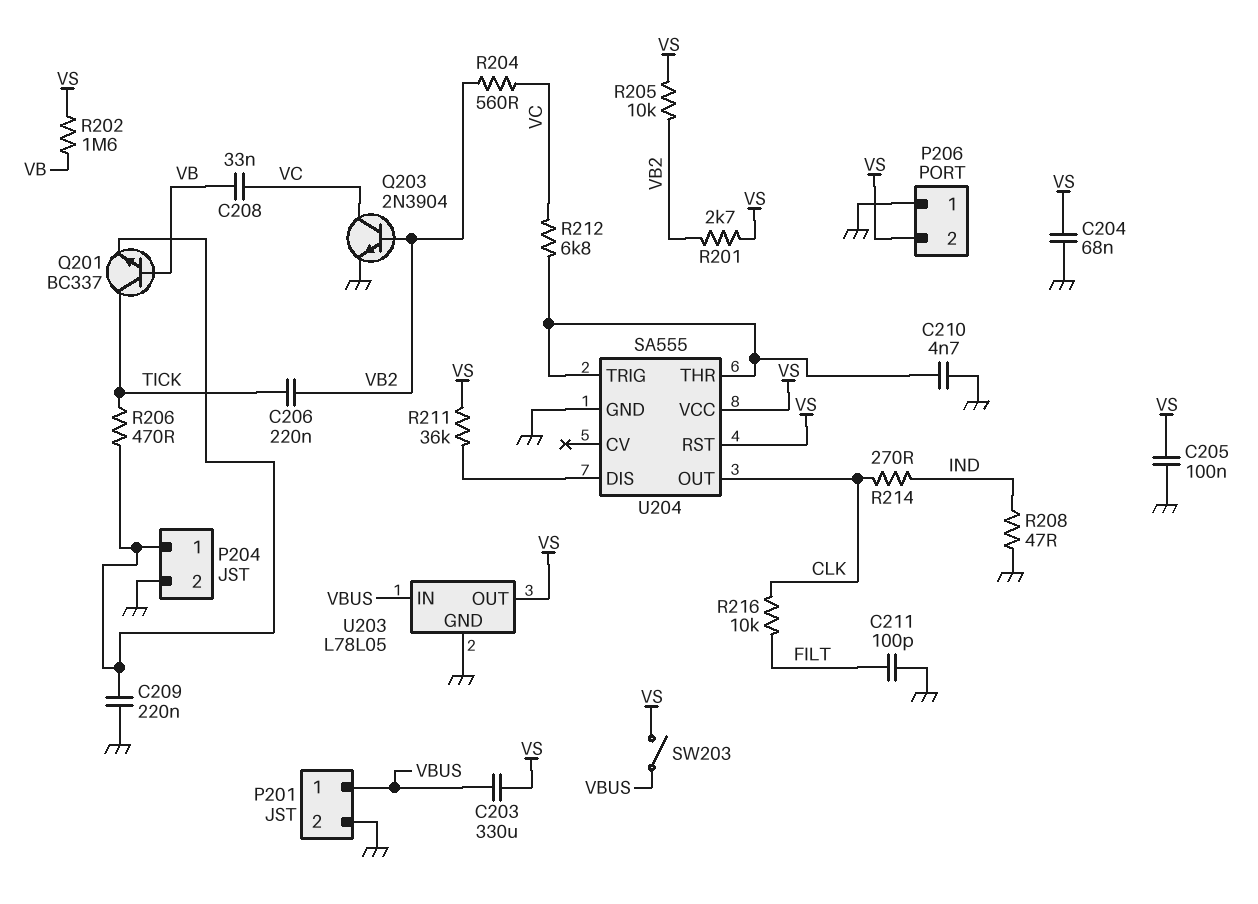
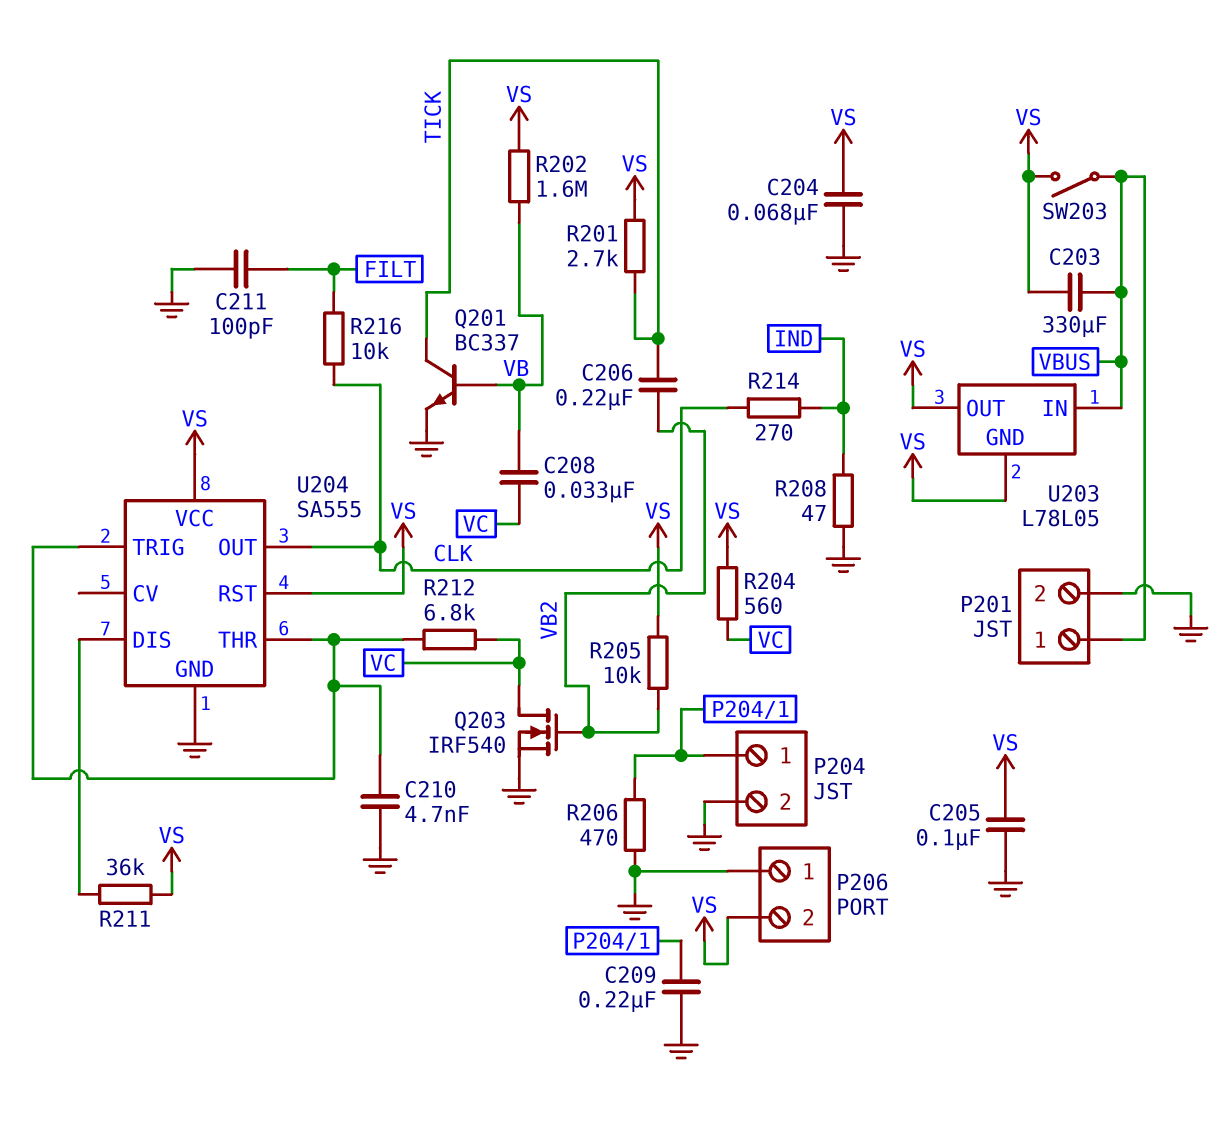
Q201: NPN BC337 (B VB, C TICK, E P204/1) -> NPN BC337 (B VB, C TICK, E GND)
Q203: NPN 2N3904 (B VB2, C VC, E GND) -> NMOS IRF540 (G VB2, D VC, S GND)
R201: 2.7k (VB2, VS) -> 2.7k (TICK, VS)
R204: 560 (VB2, VC) -> 560 (VC, VS)
R206: 470 (P204/1, TICK) -> 470 (GND, P204/1)
U203 pin GND: GND -> VS

